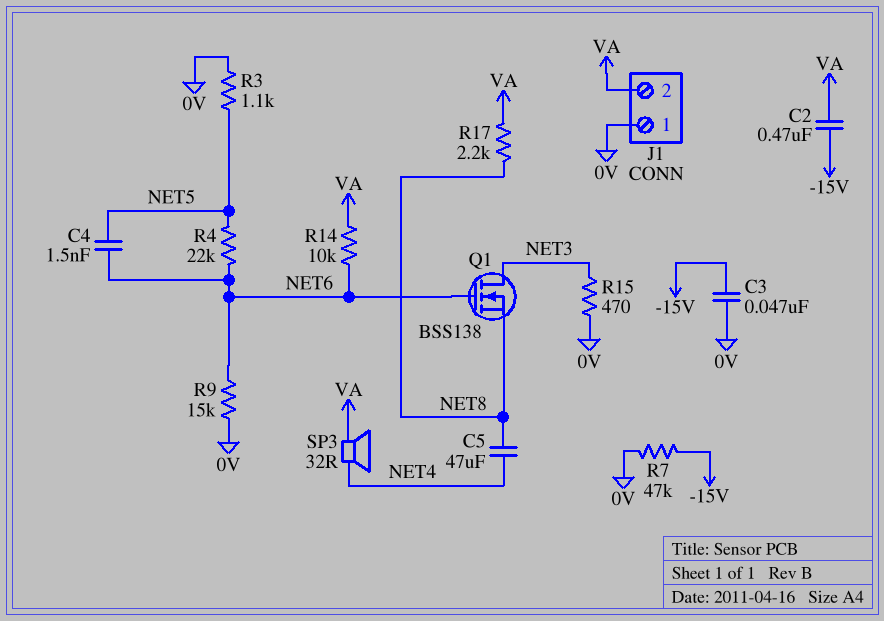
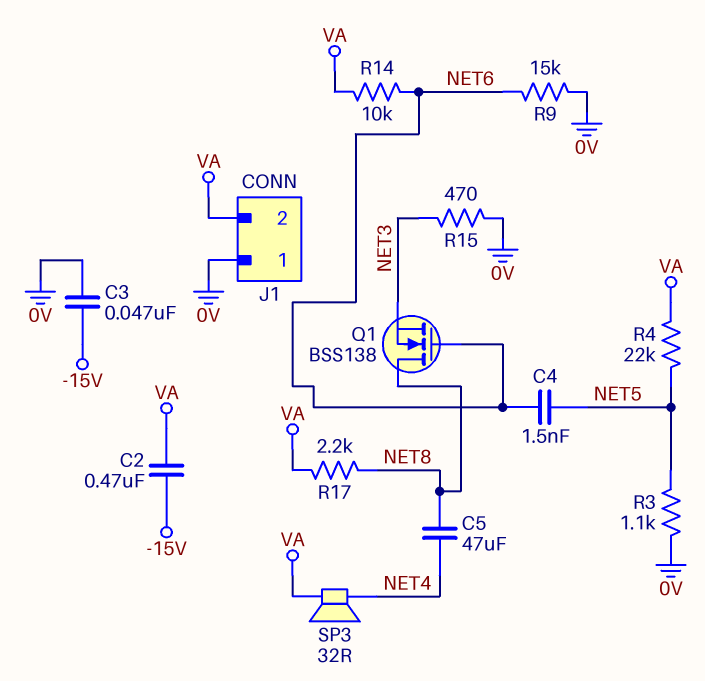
Q1: NMOS BSS138 (G NET6, D NET3, S NET8) -> NMOS BSS138 (G NET6, D NET8, S NET3)
R4: 22k (NET5, NET6) -> 22k (NET5, VA)
R7: 47k (-15V, 0V) -> none

